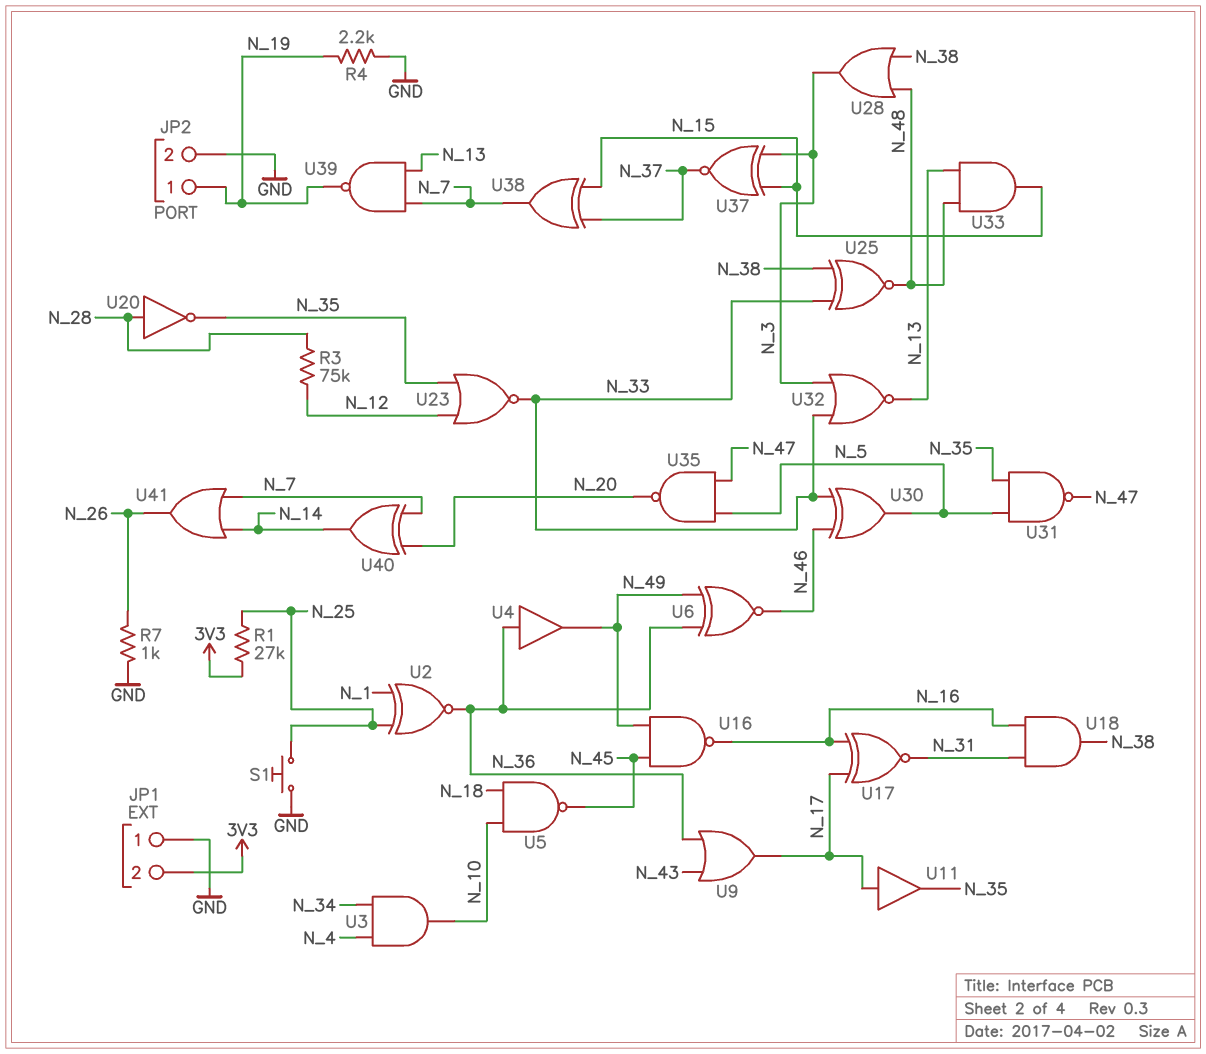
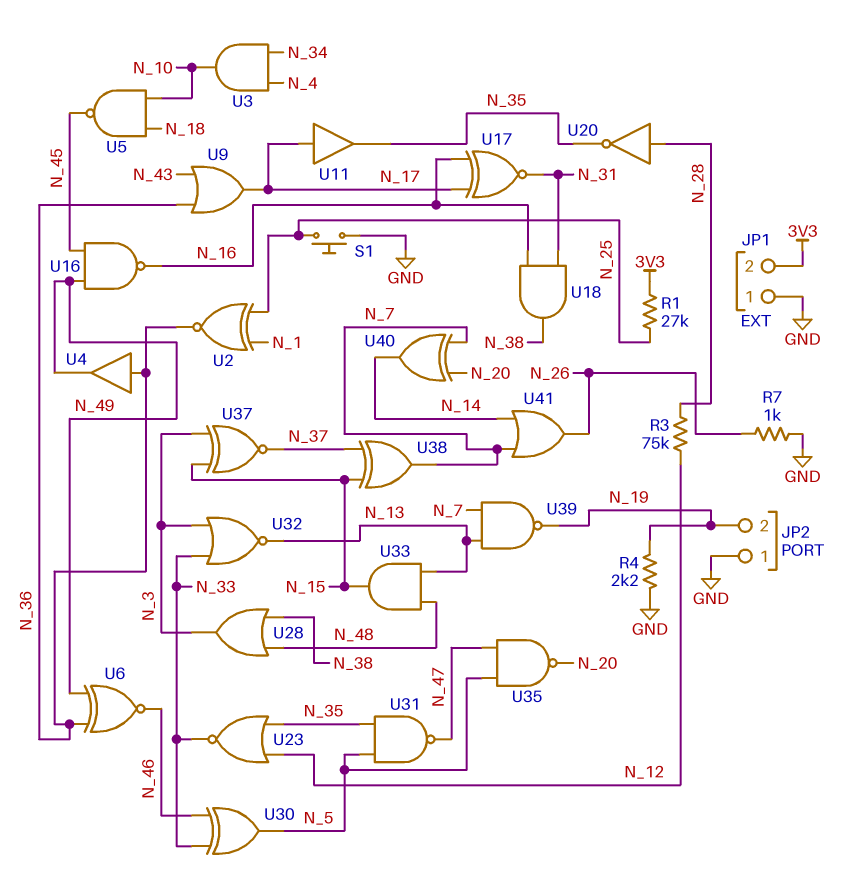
JP2 pin 1: N_19 -> GND
JP2 pin 2: GND -> N_19
U25: XNOR (in N_33, in N_38, out N_48) -> none

